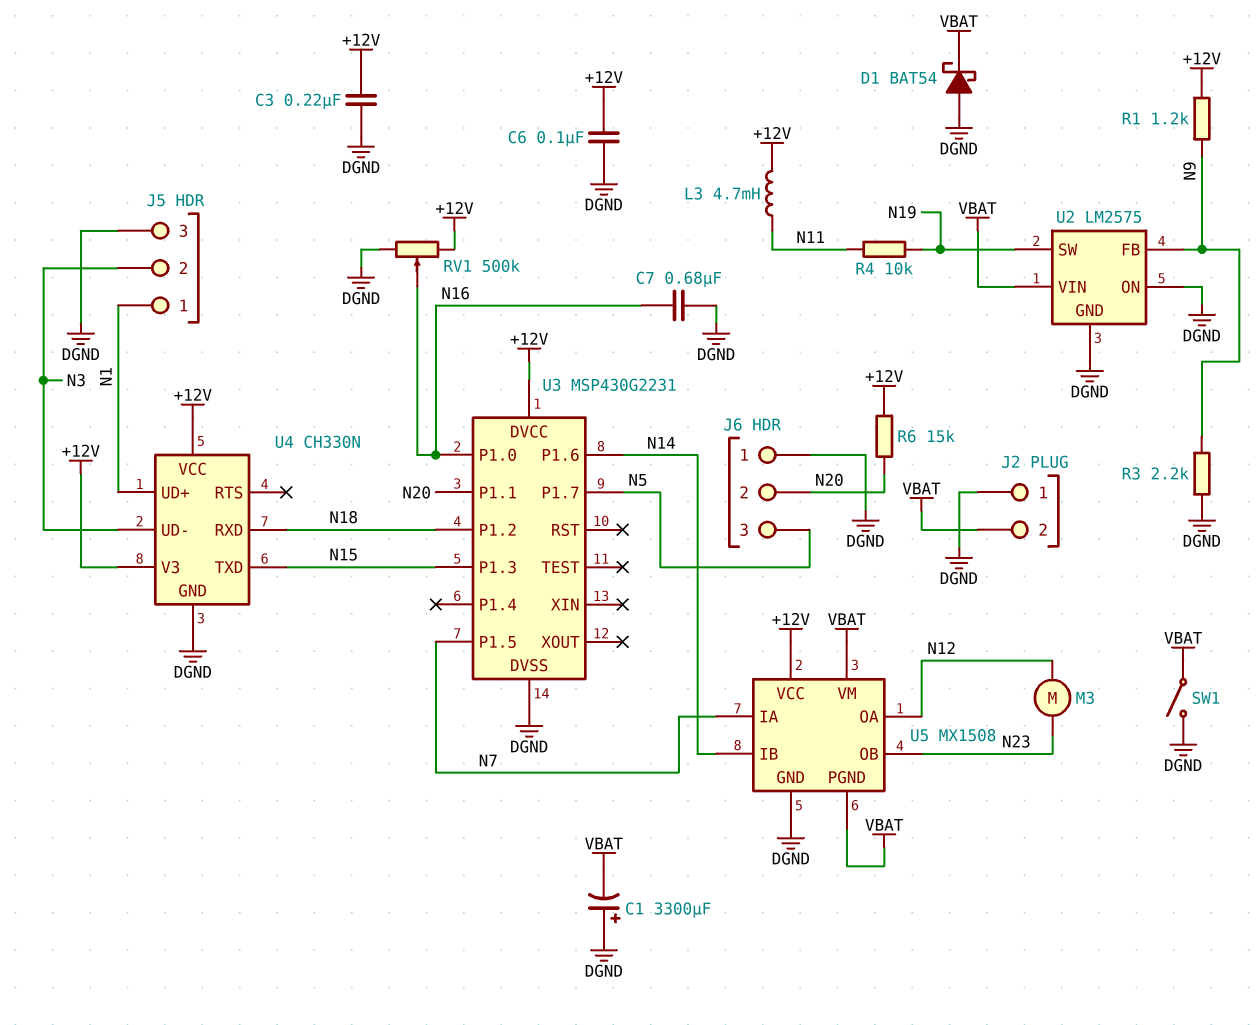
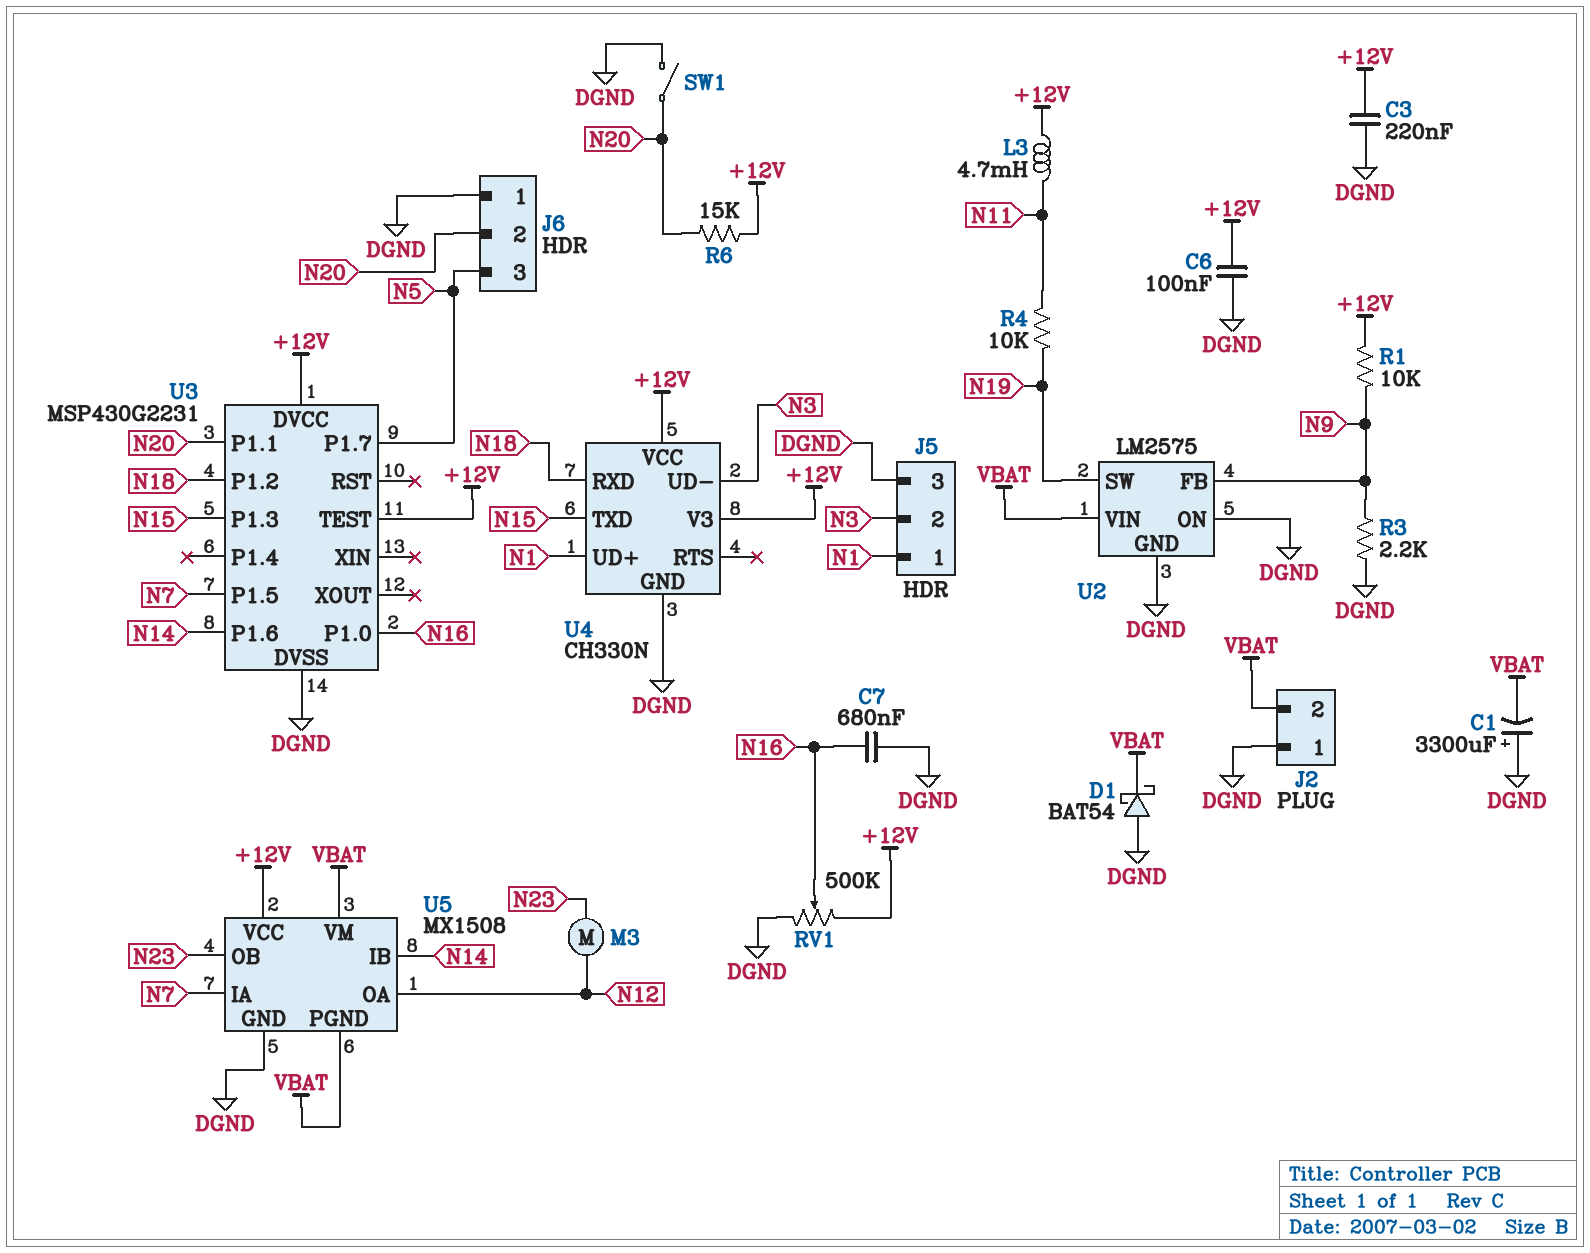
R1: 1.2k (+12V, N9) -> 10k (+12V, N9)
SW1: switch (DGND, VBAT) -> switch (DGND, N20)
U3 pin TEST: none -> +12V

